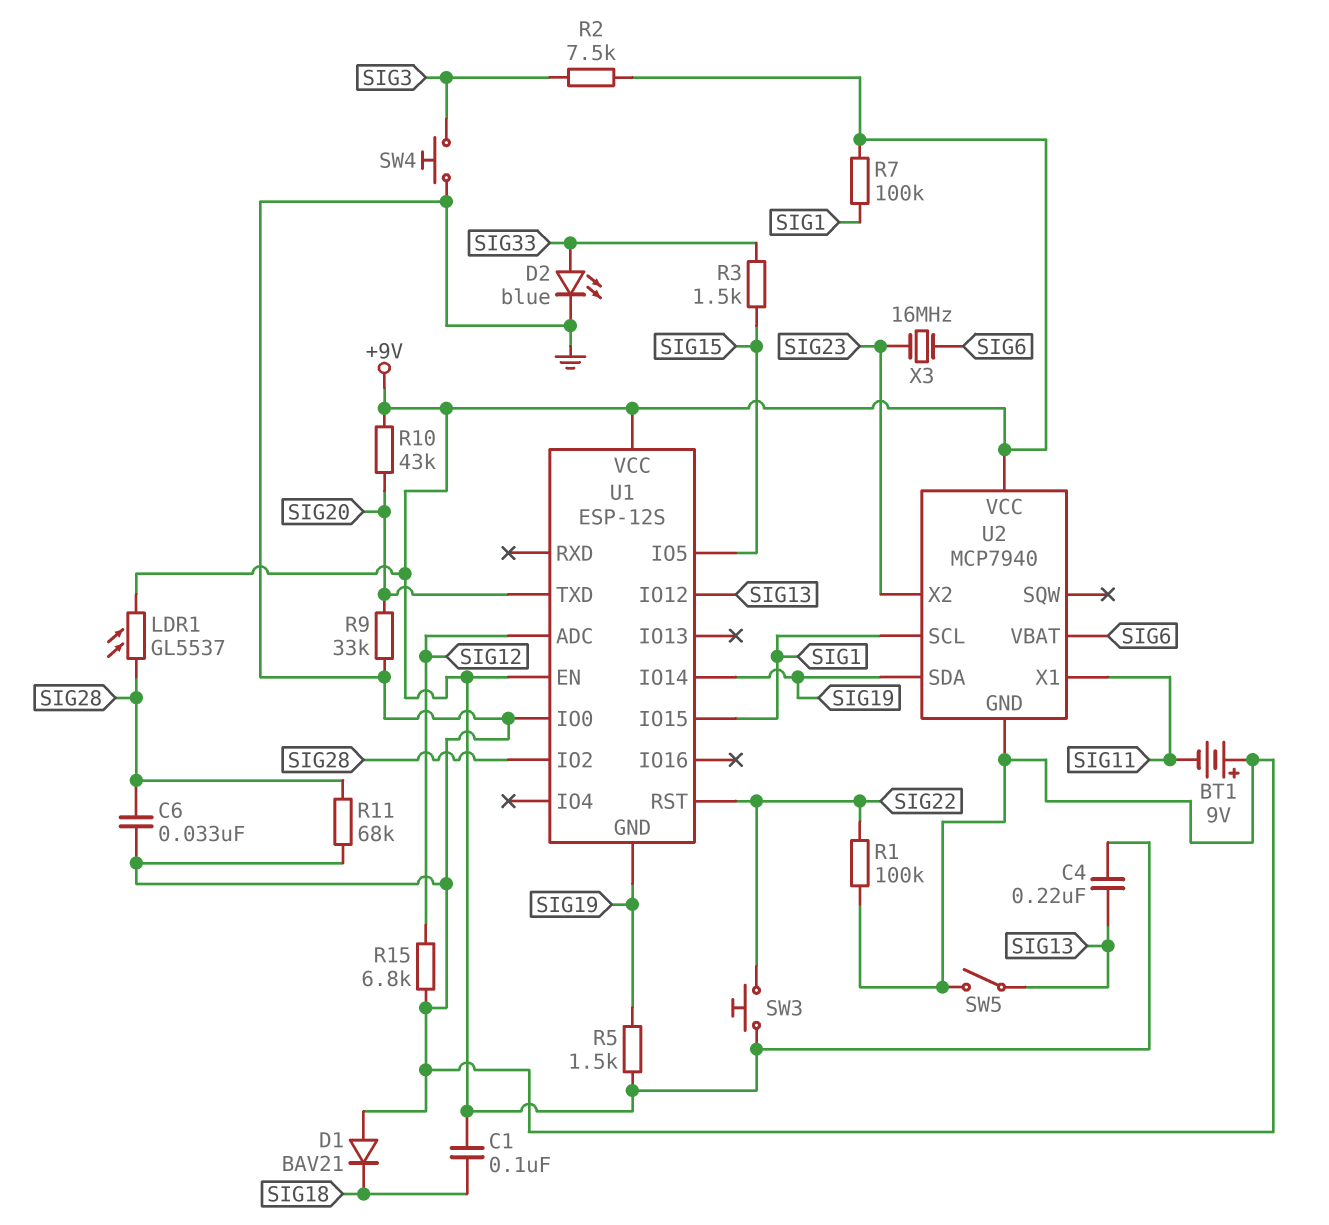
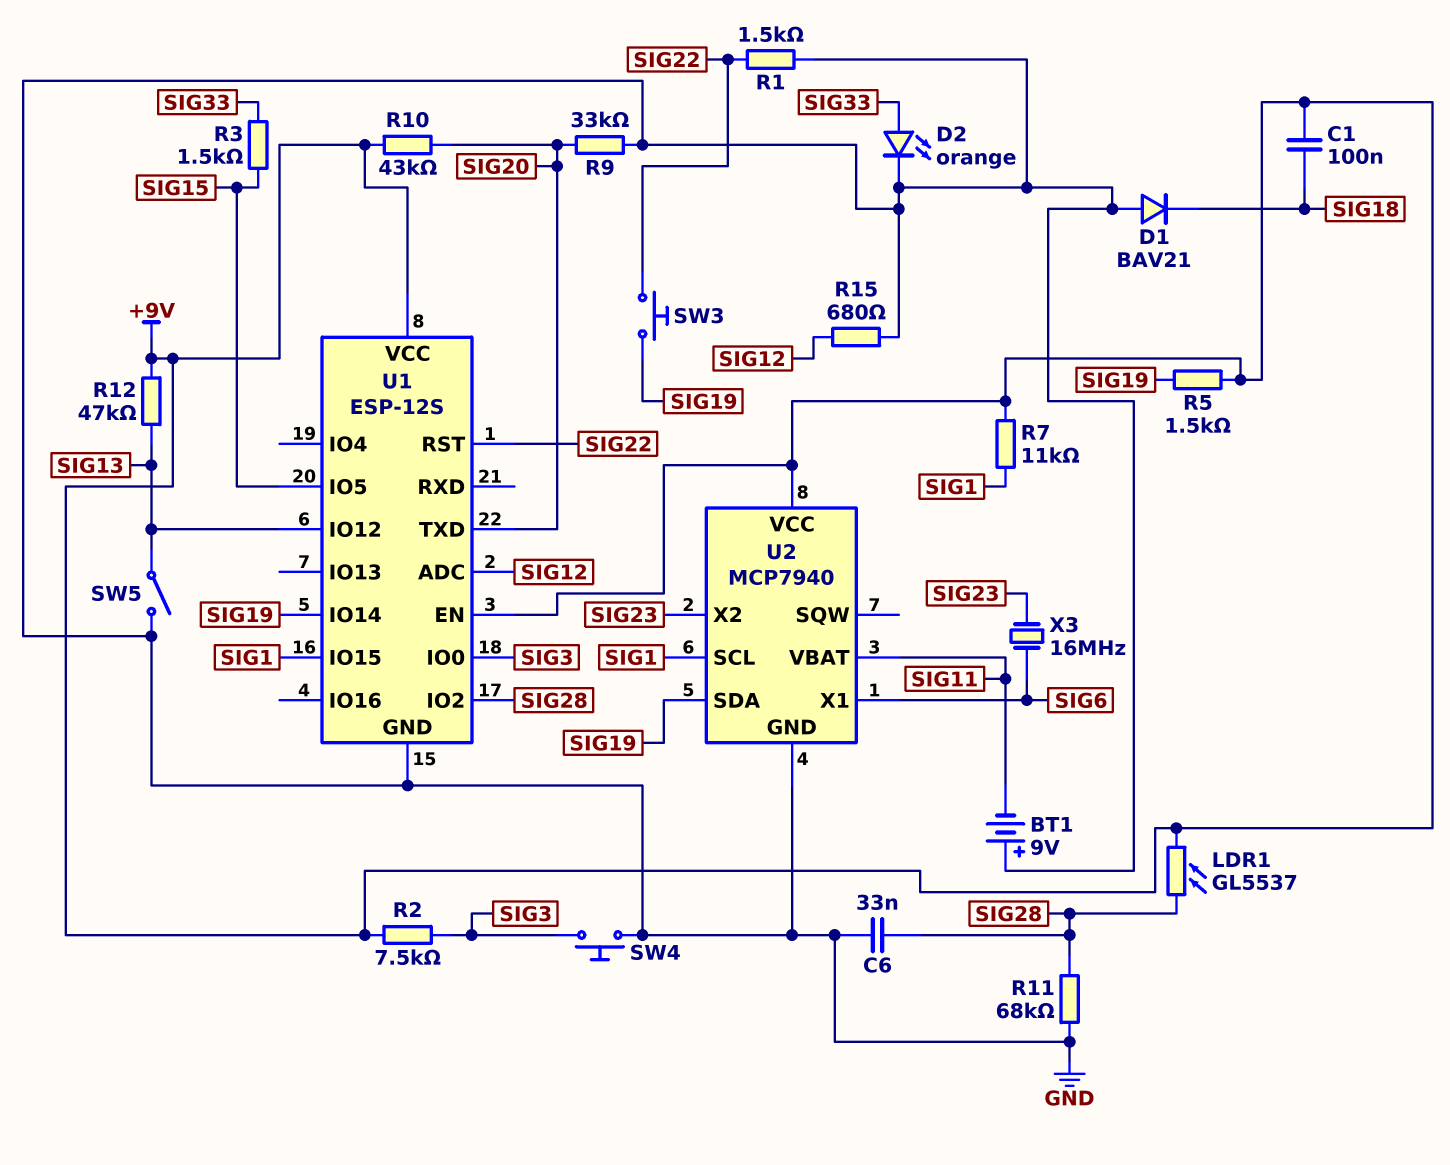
C4: 220nF (+9V, SIG13) -> none
D2: LED blue (A SIG33, K GND) -> LED orange (A SIG33, K GND)
R1: 100k (GND, SIG22) -> 1.5k (GND, SIG22)
R7: 100k (+9V, SIG1) -> 11k (+9V, SIG1)
R12: none -> 47k (+9V, SIG13)
R15: 6.8k (GND, SIG12) -> 680 (GND, SIG12)
SW3: button (+9V, SIG22) -> button (SIG19, SIG22)
U1 pin GND: SIG19 -> GND
U1 pin IO0: GND -> SIG3
U2 pin VBAT: SIG6 -> SIG11
U2 pin X1: SIG11 -> SIG6

